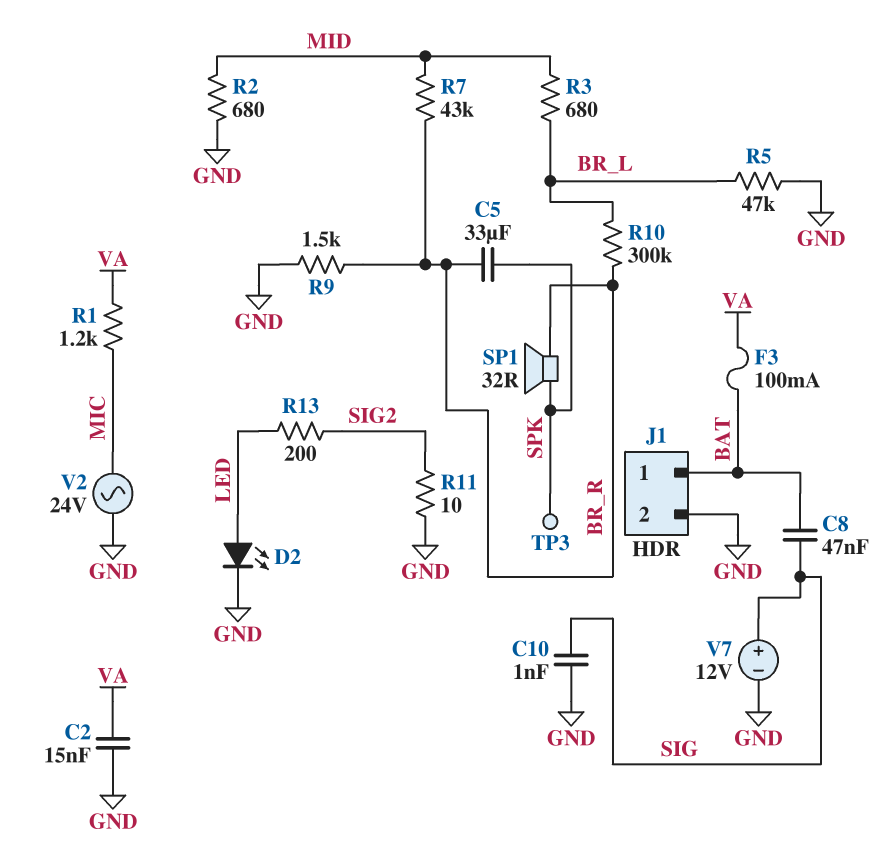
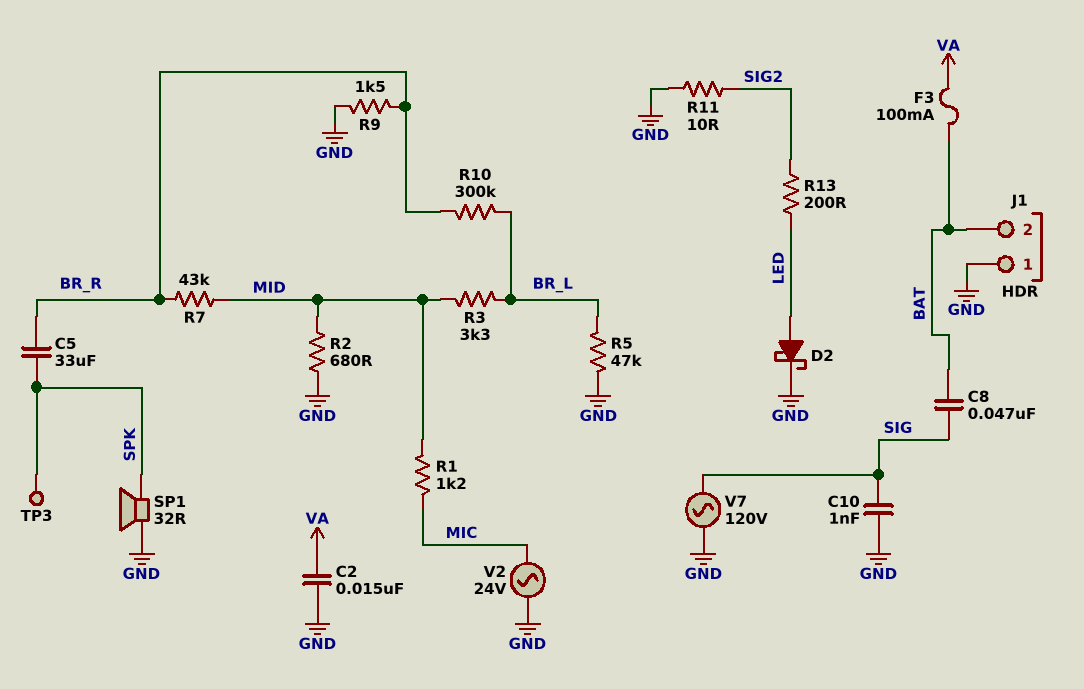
D2: LED (A LED, K GND) -> schottky (A LED, K GND)
J1 pin 1: BAT -> GND
J1 pin 2: GND -> BAT
R1: 1.2k (MIC, VA) -> 1.2k (MIC, MID)
R3: 680 (BR_L, MID) -> 3.3k (BR_L, MID)
SP1: speaker 32R (BR_R, SPK) -> speaker 32R (GND, SPK)
V7: 12V (plus SIG, minus GND) -> AC 120V (GND, SIG)

